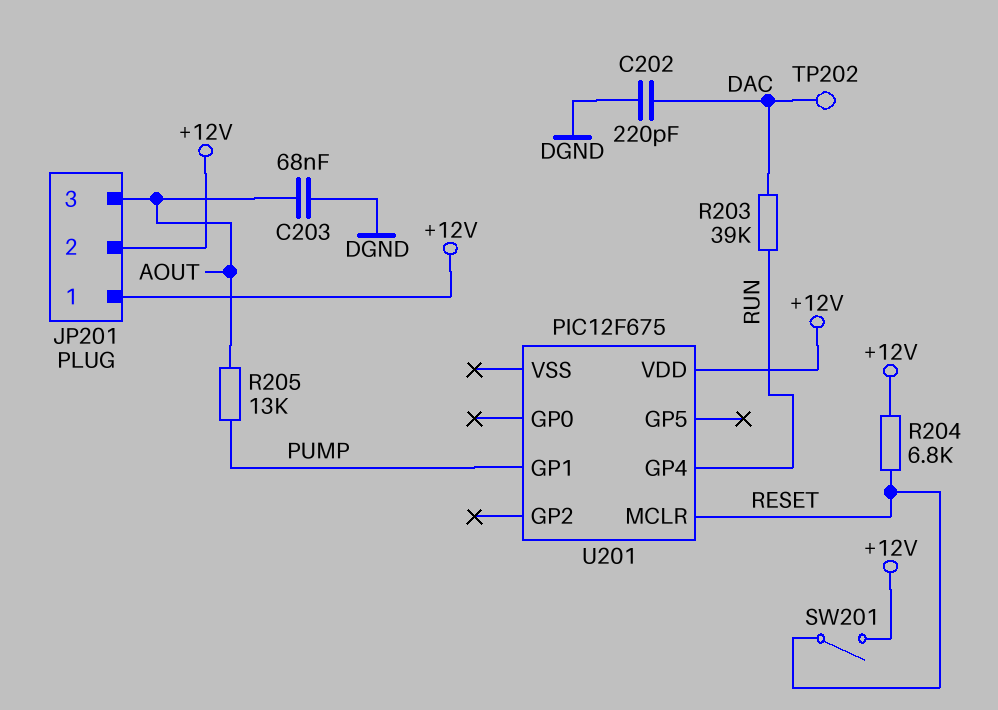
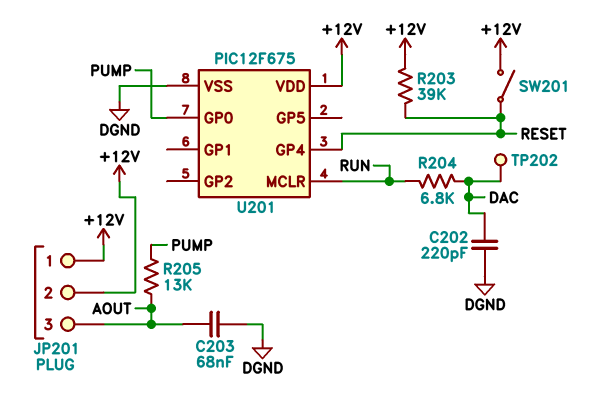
R203: 39k (DAC, RUN) -> 39k (+12V, RESET)
R204: 6.8k (+12V, RESET) -> 6.8k (DAC, RUN)
U201 pin GP0: none -> PUMP
U201 pin GP1: PUMP -> none
U201 pin GP4: RUN -> RESET
U201 pin MCLR: RESET -> RUN
U201 pin VSS: none -> DGND

